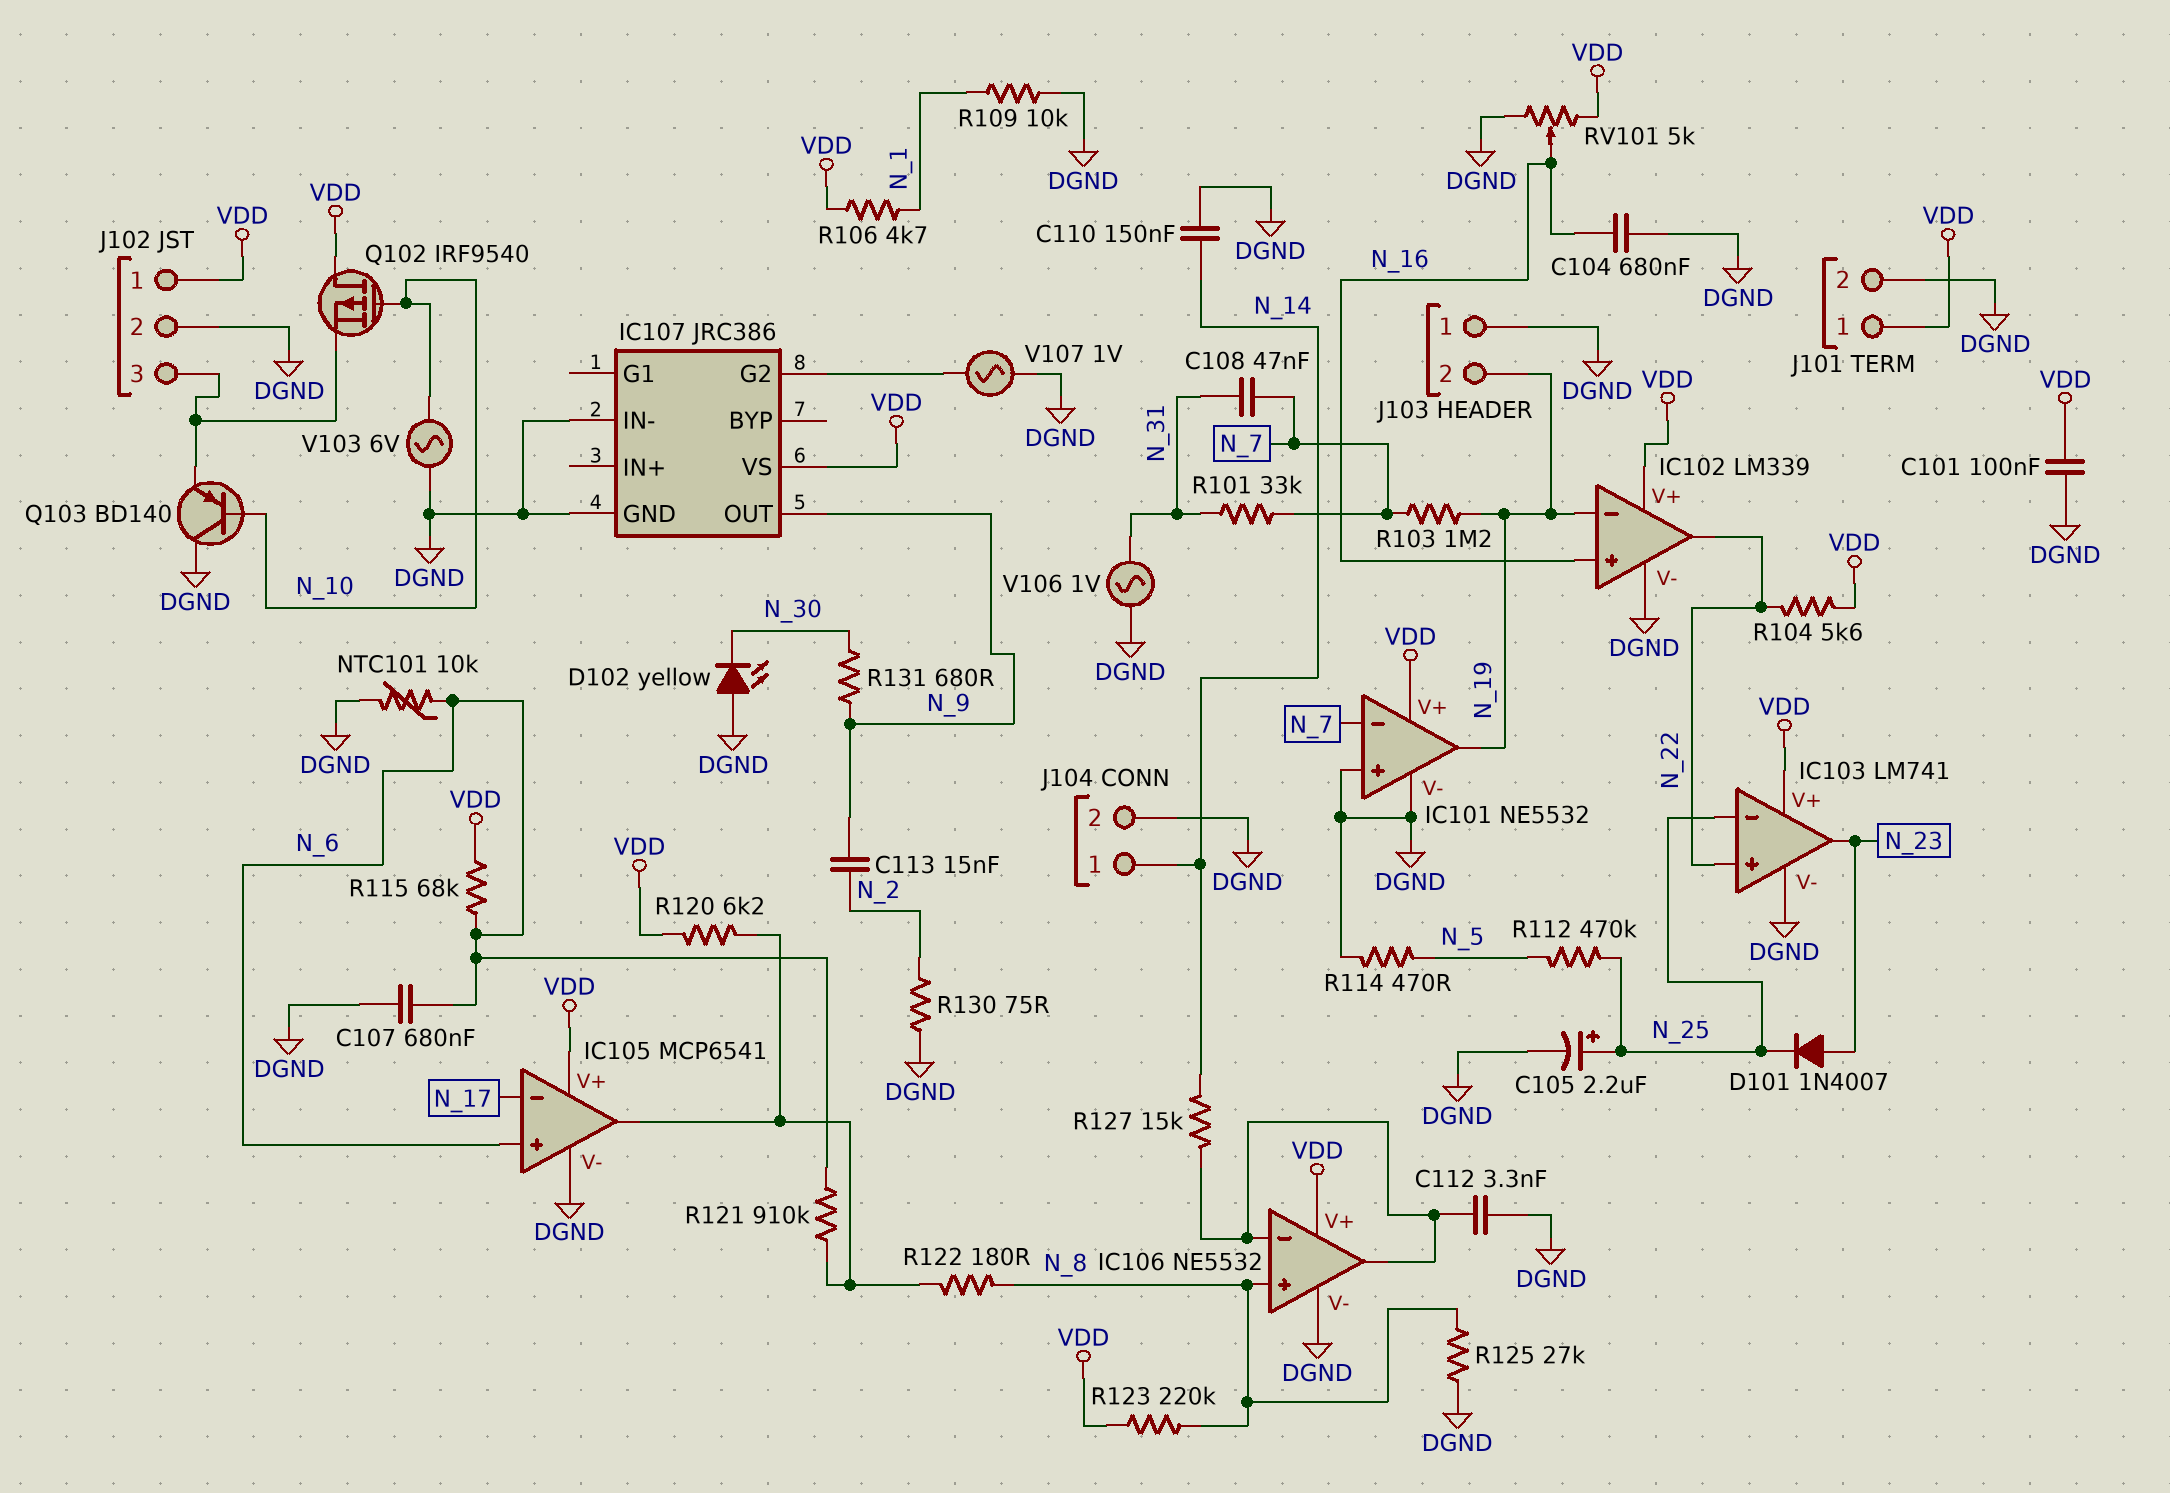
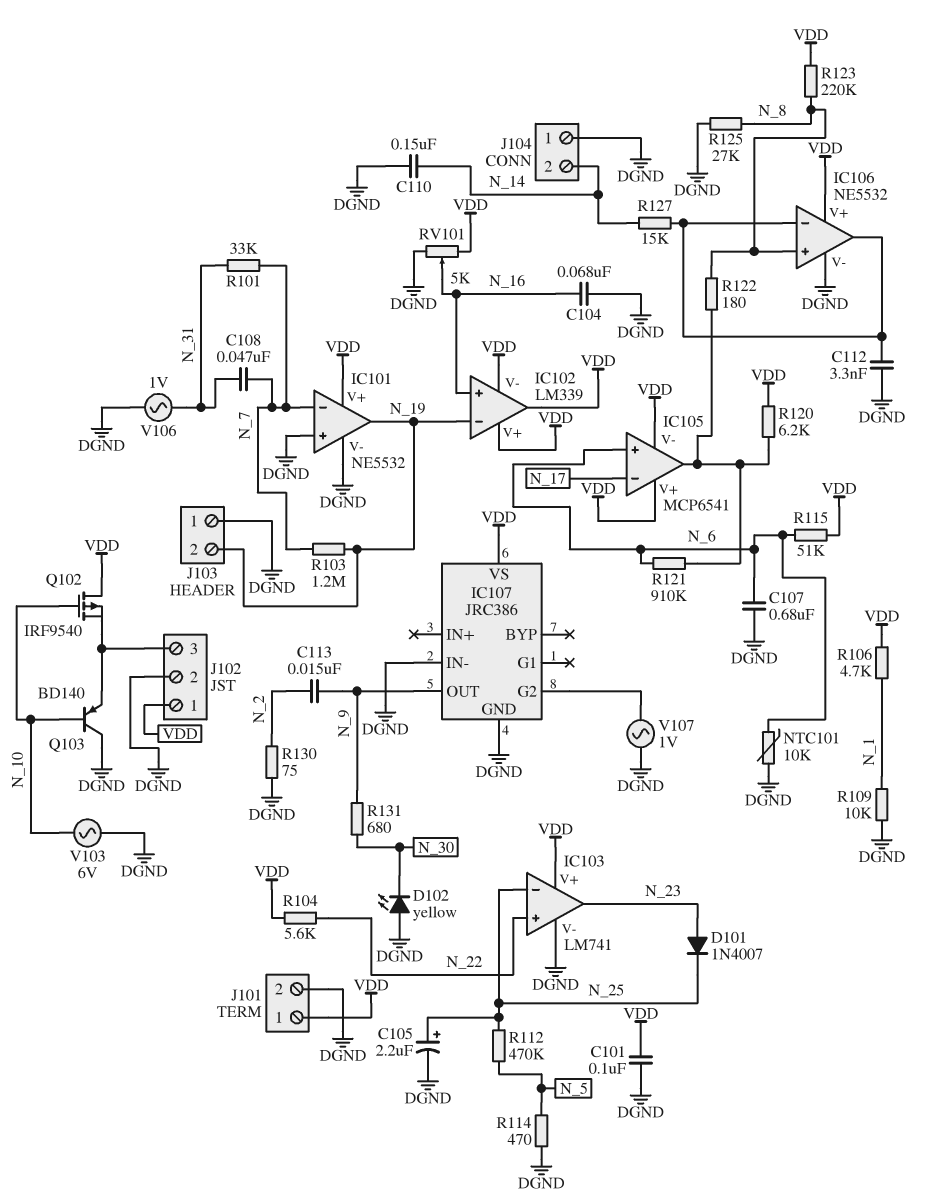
C104: 680nF (DGND, N_16) -> 68nF (DGND, N_16)
IC102 pin V-: DGND -> VDD
IC102 pin out: N_22 -> VDD
IC105 pin V-: DGND -> VDD
J104 pin 1: N_14 -> DGND
J104 pin 2: DGND -> N_14
R115: 68k (N_6, VDD) -> 51k (N_6, VDD)

